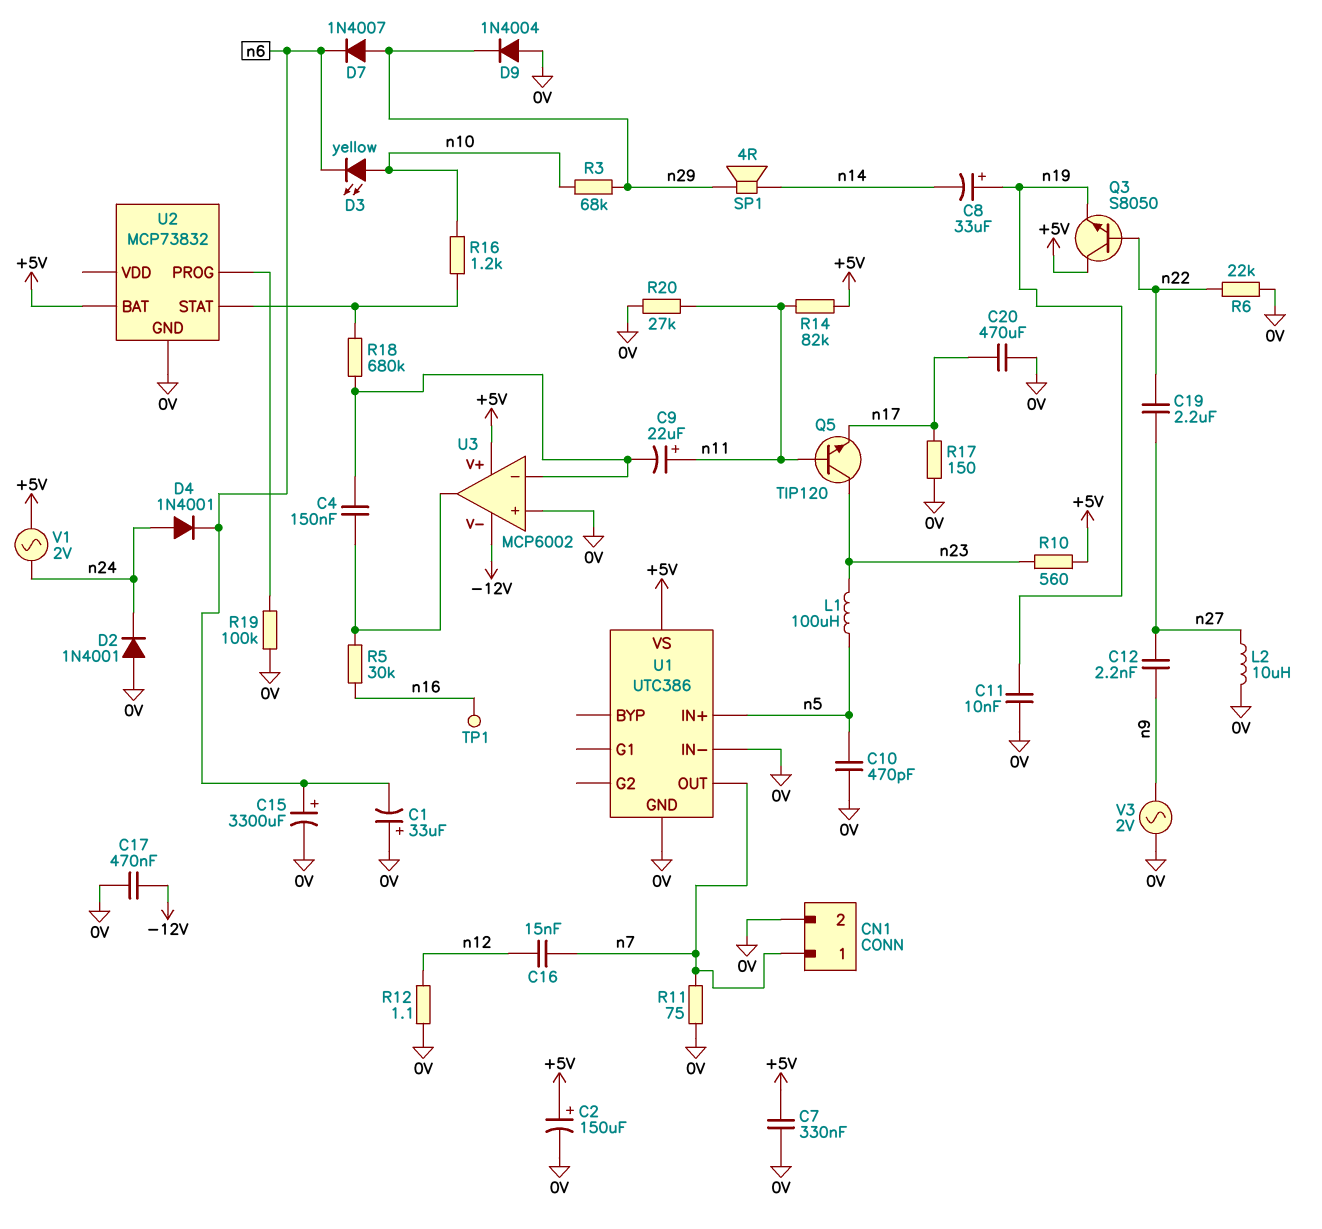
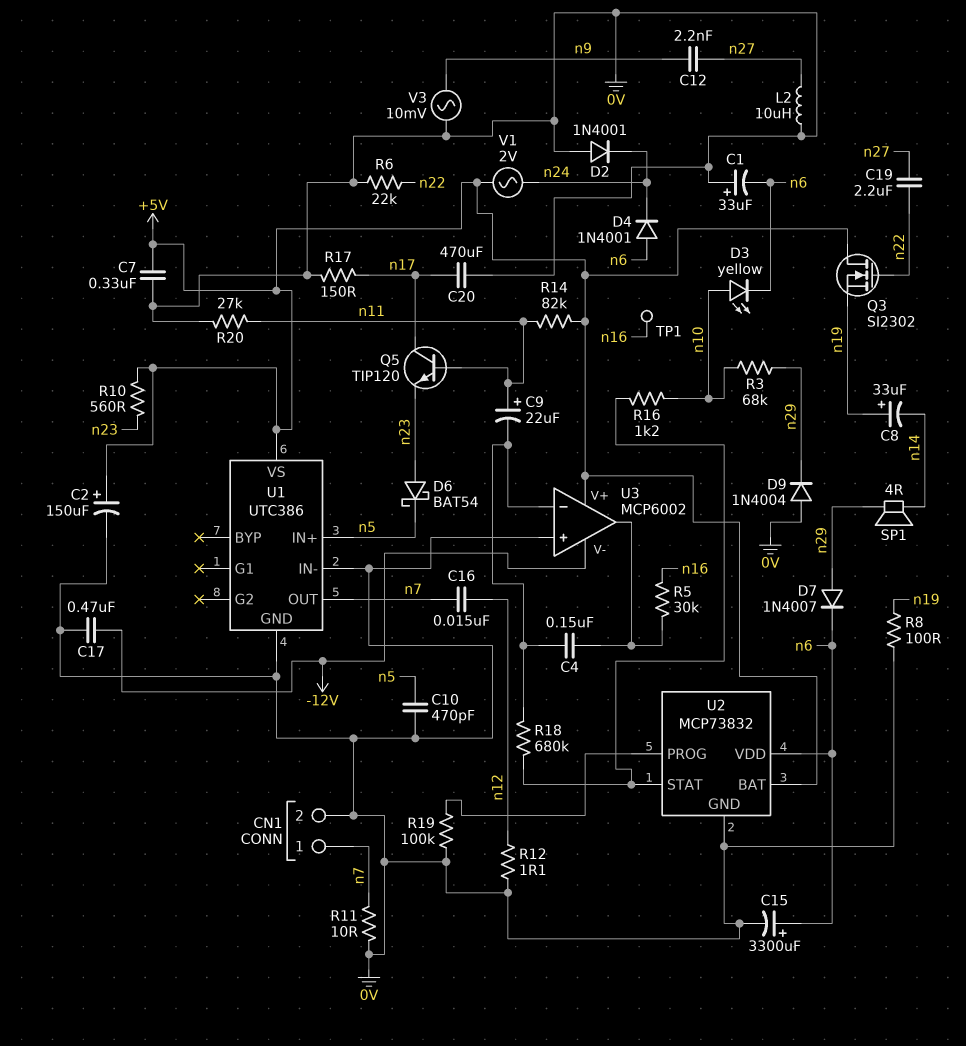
C11: 10nF (0V, n19) -> none
D4: diode 1N4001 (A n24, K n6) -> diode 1N4001 (A n6, K n24)
D6: none -> schottky BAT54 (A n23, K n5)
L1: 100uH (n5, n23) -> none
Q3: NPN S8050 (B n22, C +5V, E n19) -> NMOS SI2302 (G n22, D +5V, S n19)
Q5: NPN TIP120 (B n11, C n23, E n17) -> NPN TIP120 (B n11, C n17, E n23)
R8: none -> 100 (0V, n19)
R11: 75 (0V, n7) -> 10 (0V, n7)
U2 pin VDD: none -> n6
V3: AC 2V (0V, n9) -> AC 10mV (0V, n9)

